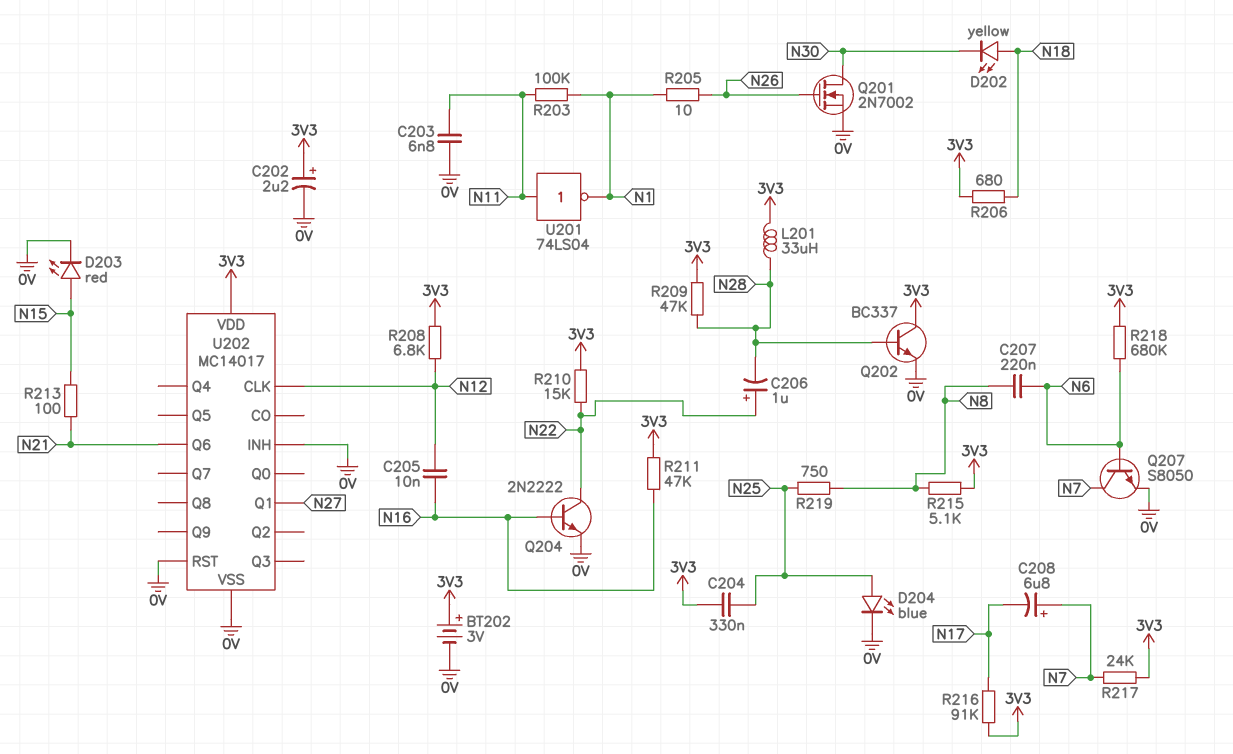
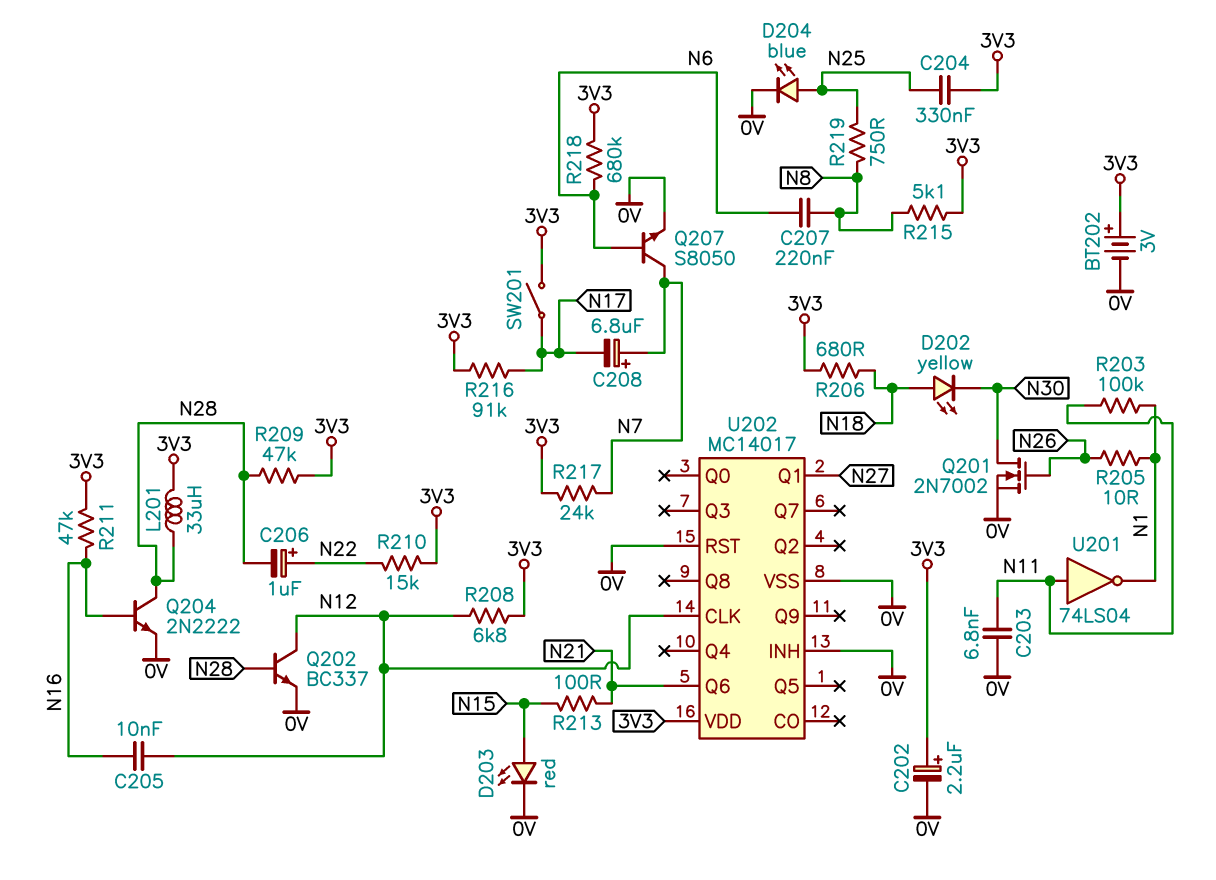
Q202: NPN BC337 (B N28, C 3V3, E 0V) -> NPN BC337 (B N28, C N12, E 0V)
Q204: NPN 2N2222 (B N16, C N22, E 0V) -> NPN 2N2222 (B N16, C N28, E 0V)
SW201: none -> switch (3V3, N17)

